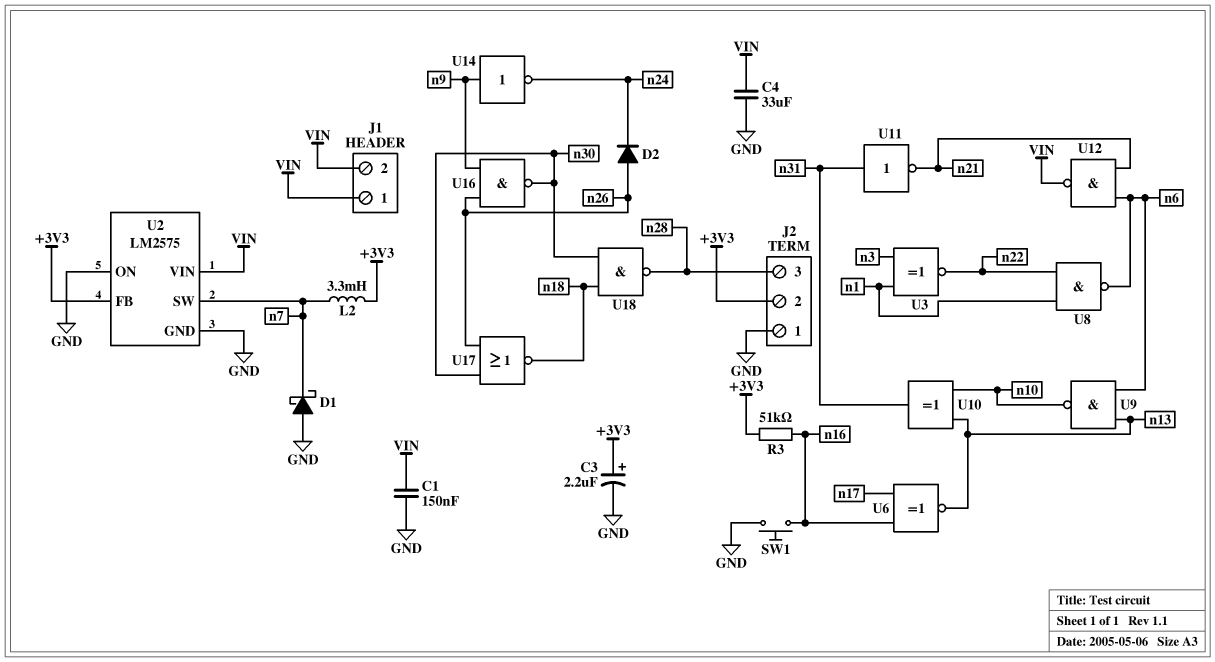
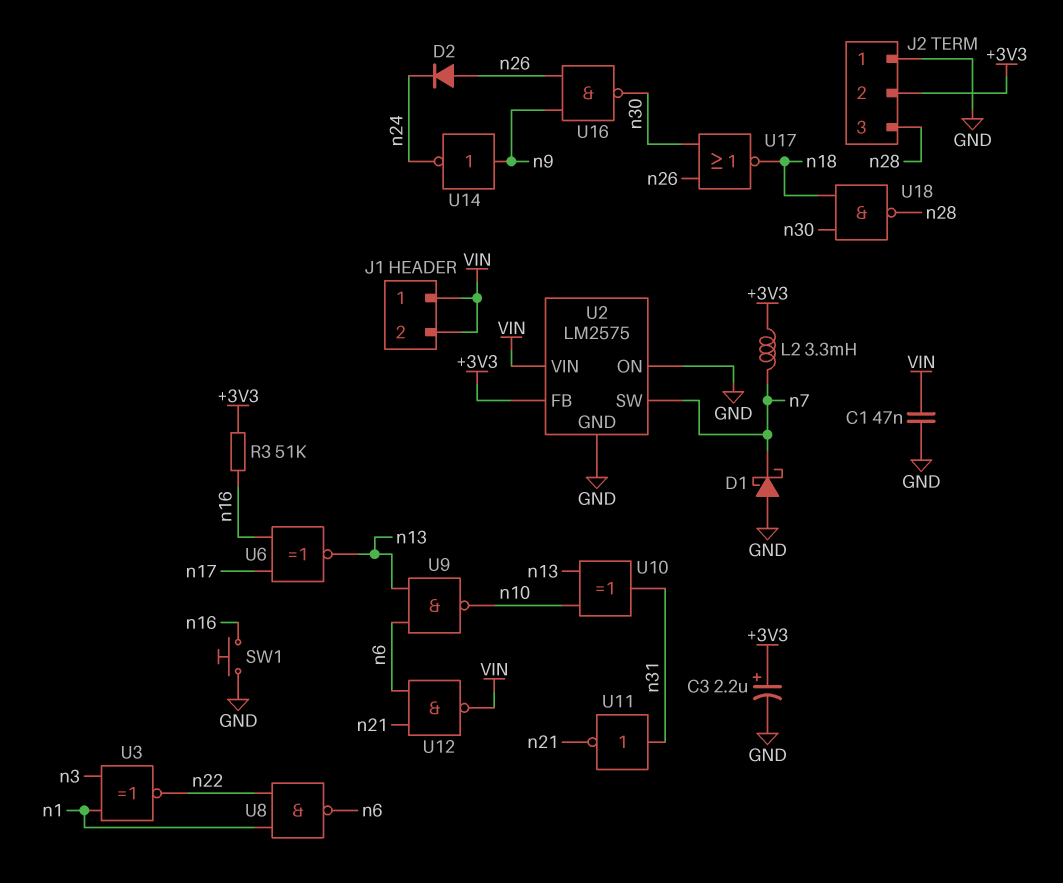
C1: 150nF (GND, VIN) -> 47nF (GND, VIN)
C4: 33uF (GND, VIN) -> none

